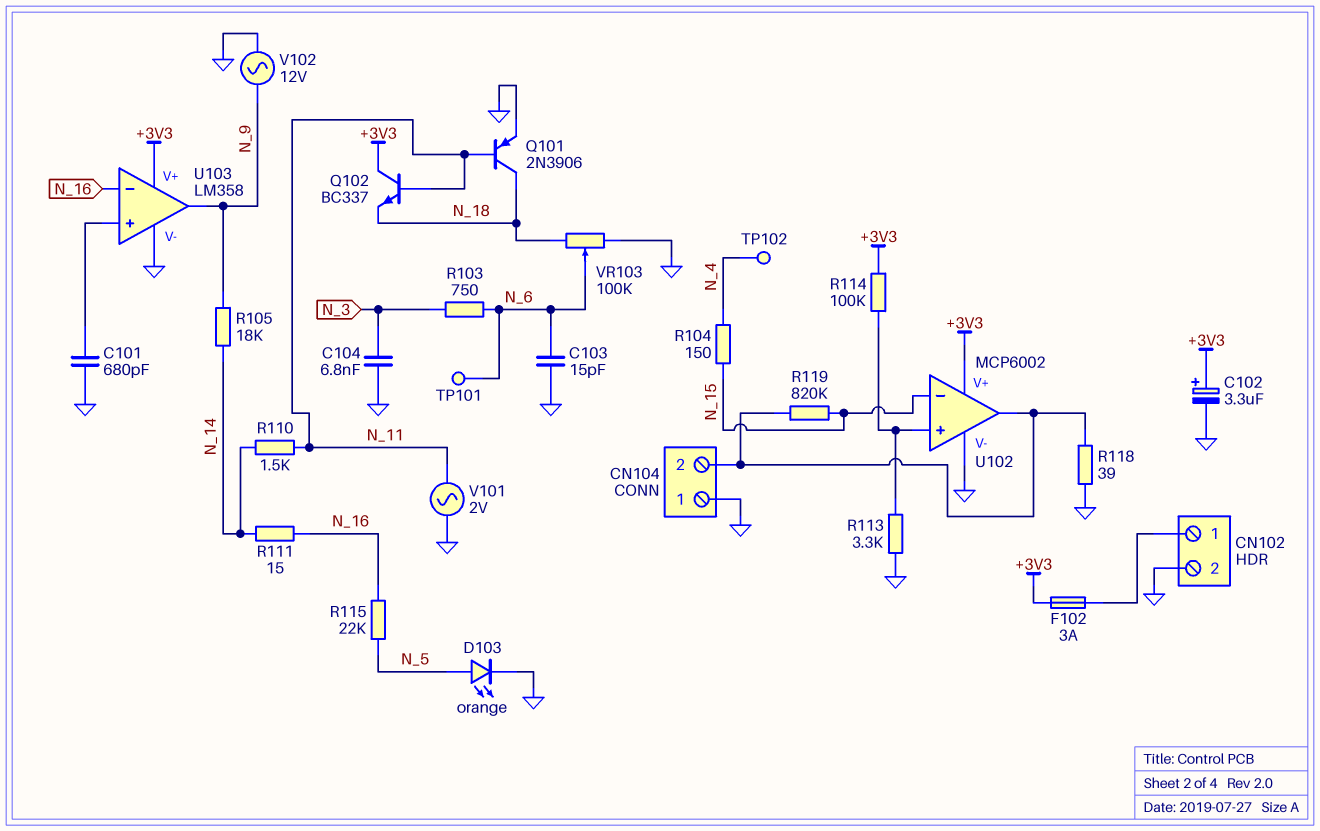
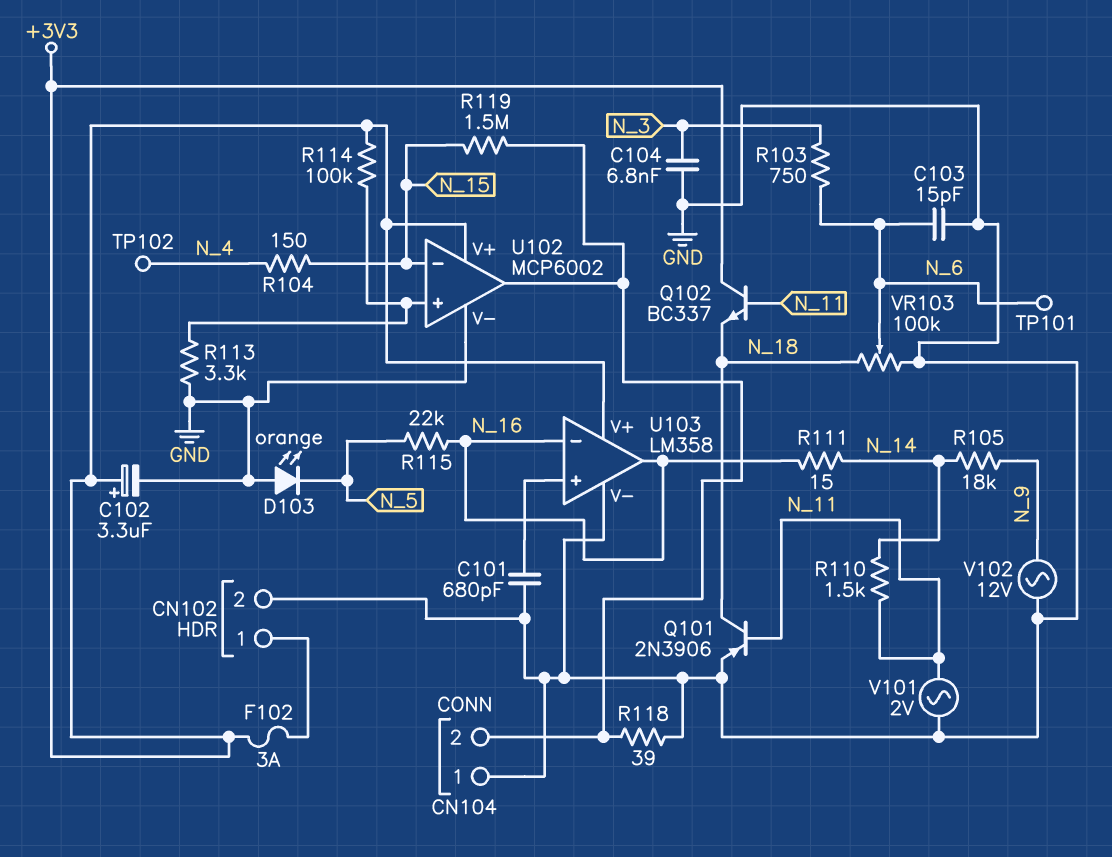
D103: LED orange (A N_5, K GND) -> LED orange (A GND, K N_5)
R119: 820k (CN104/2, N_15) -> 1.5M (CN104/2, N_15)
U103 pin out: N_9 -> N_16

